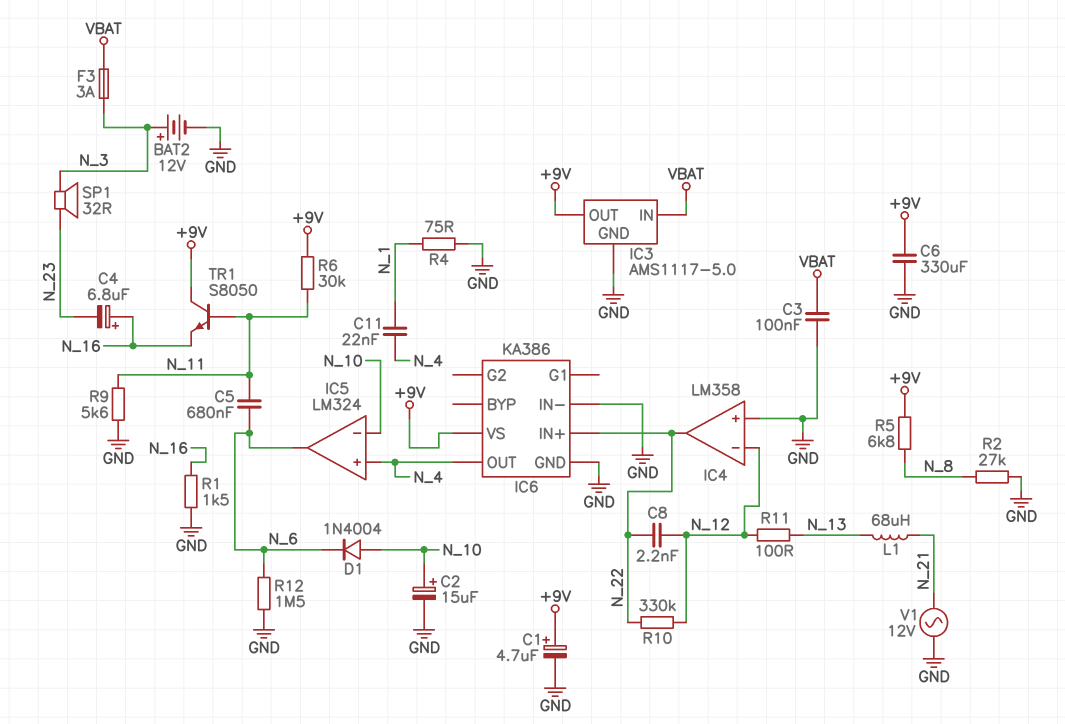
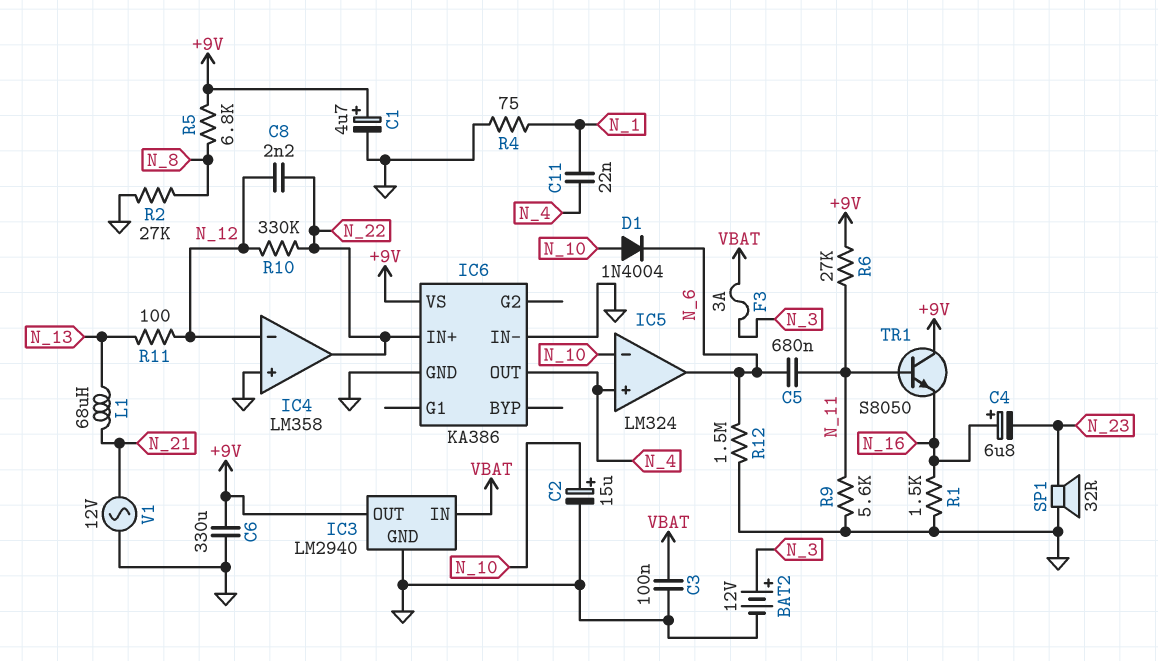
IC3: AMS1117-5.0 -> LM2940
R6: 30k (+9V, N_11) -> 27k (+9V, N_11)
SP1: speaker 32R (N_3, N_23) -> speaker 32R (GND, N_23)

